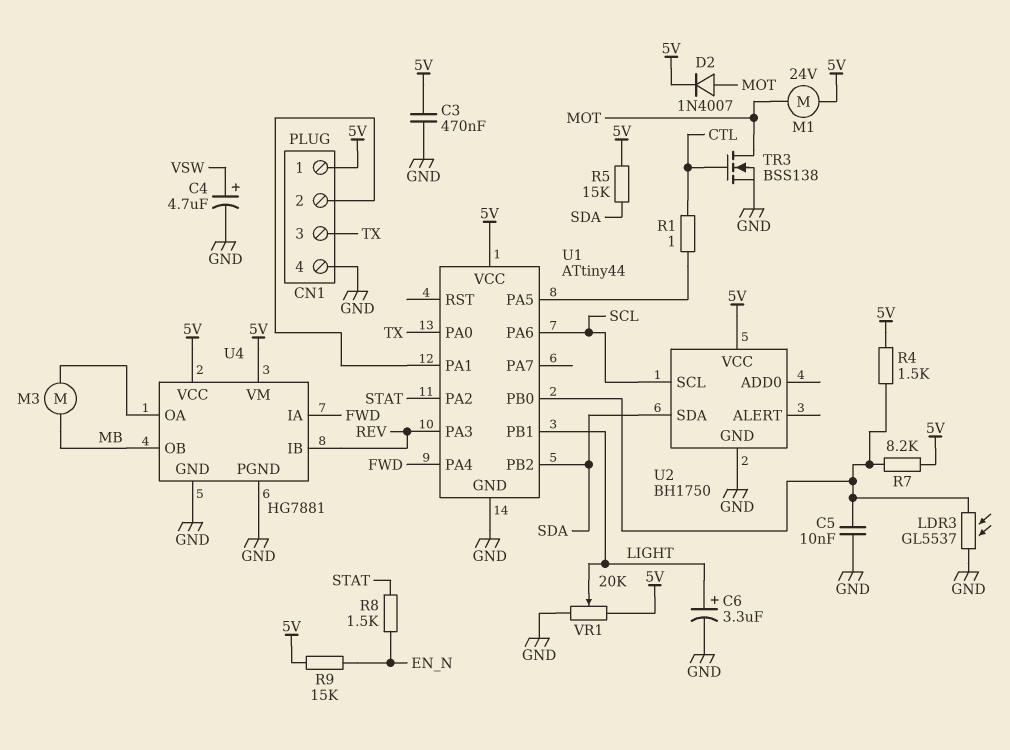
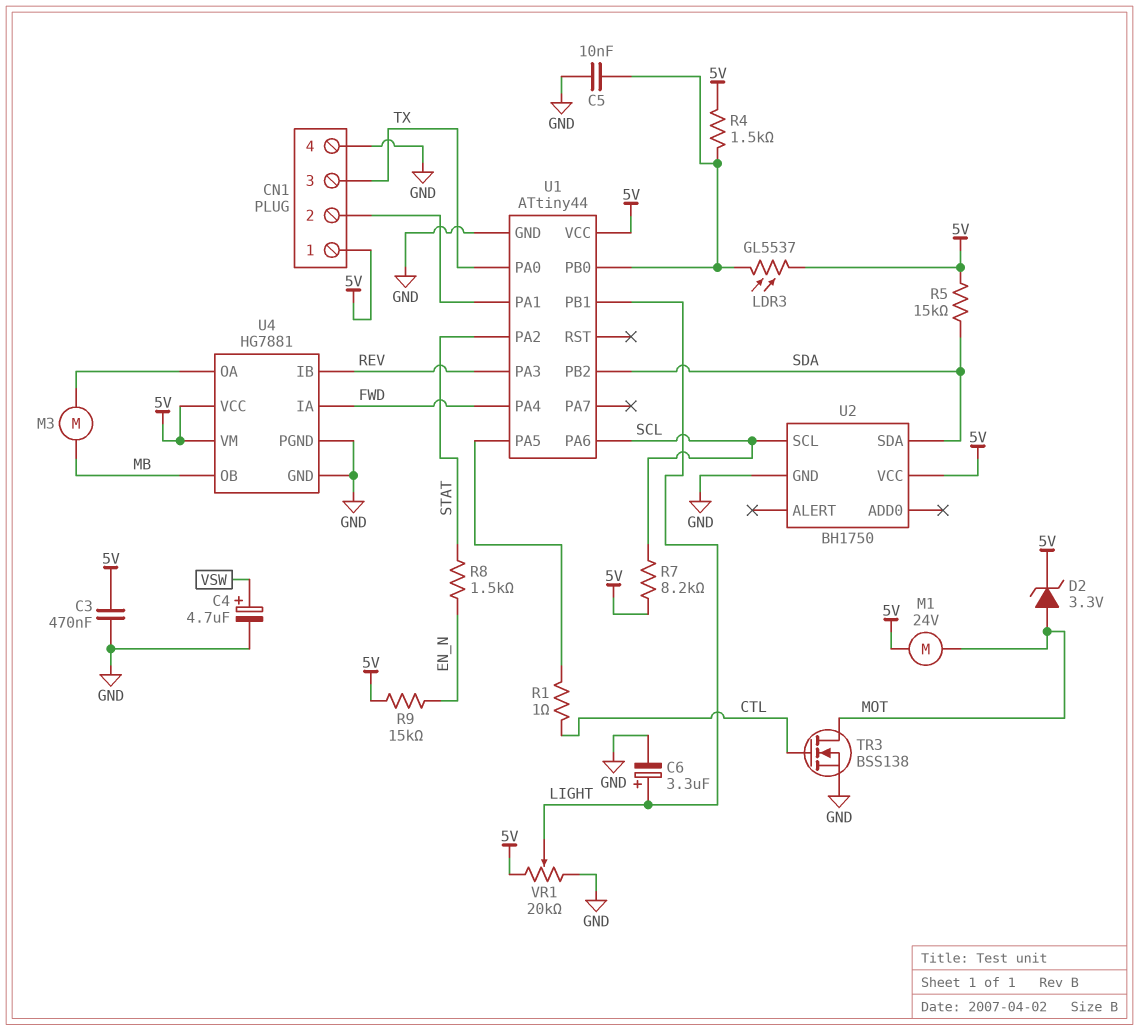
D2: diode 1N4007 (A MOT, K 5V) -> zener 3.3V (A MOT, K 5V)
LDR3: GL5537 (GND, U1/PB0) -> GL5537 (5V, U1/PB0)
R7: 8.2k (5V, U1/PB0) -> 8.2k (5V, SCL)

